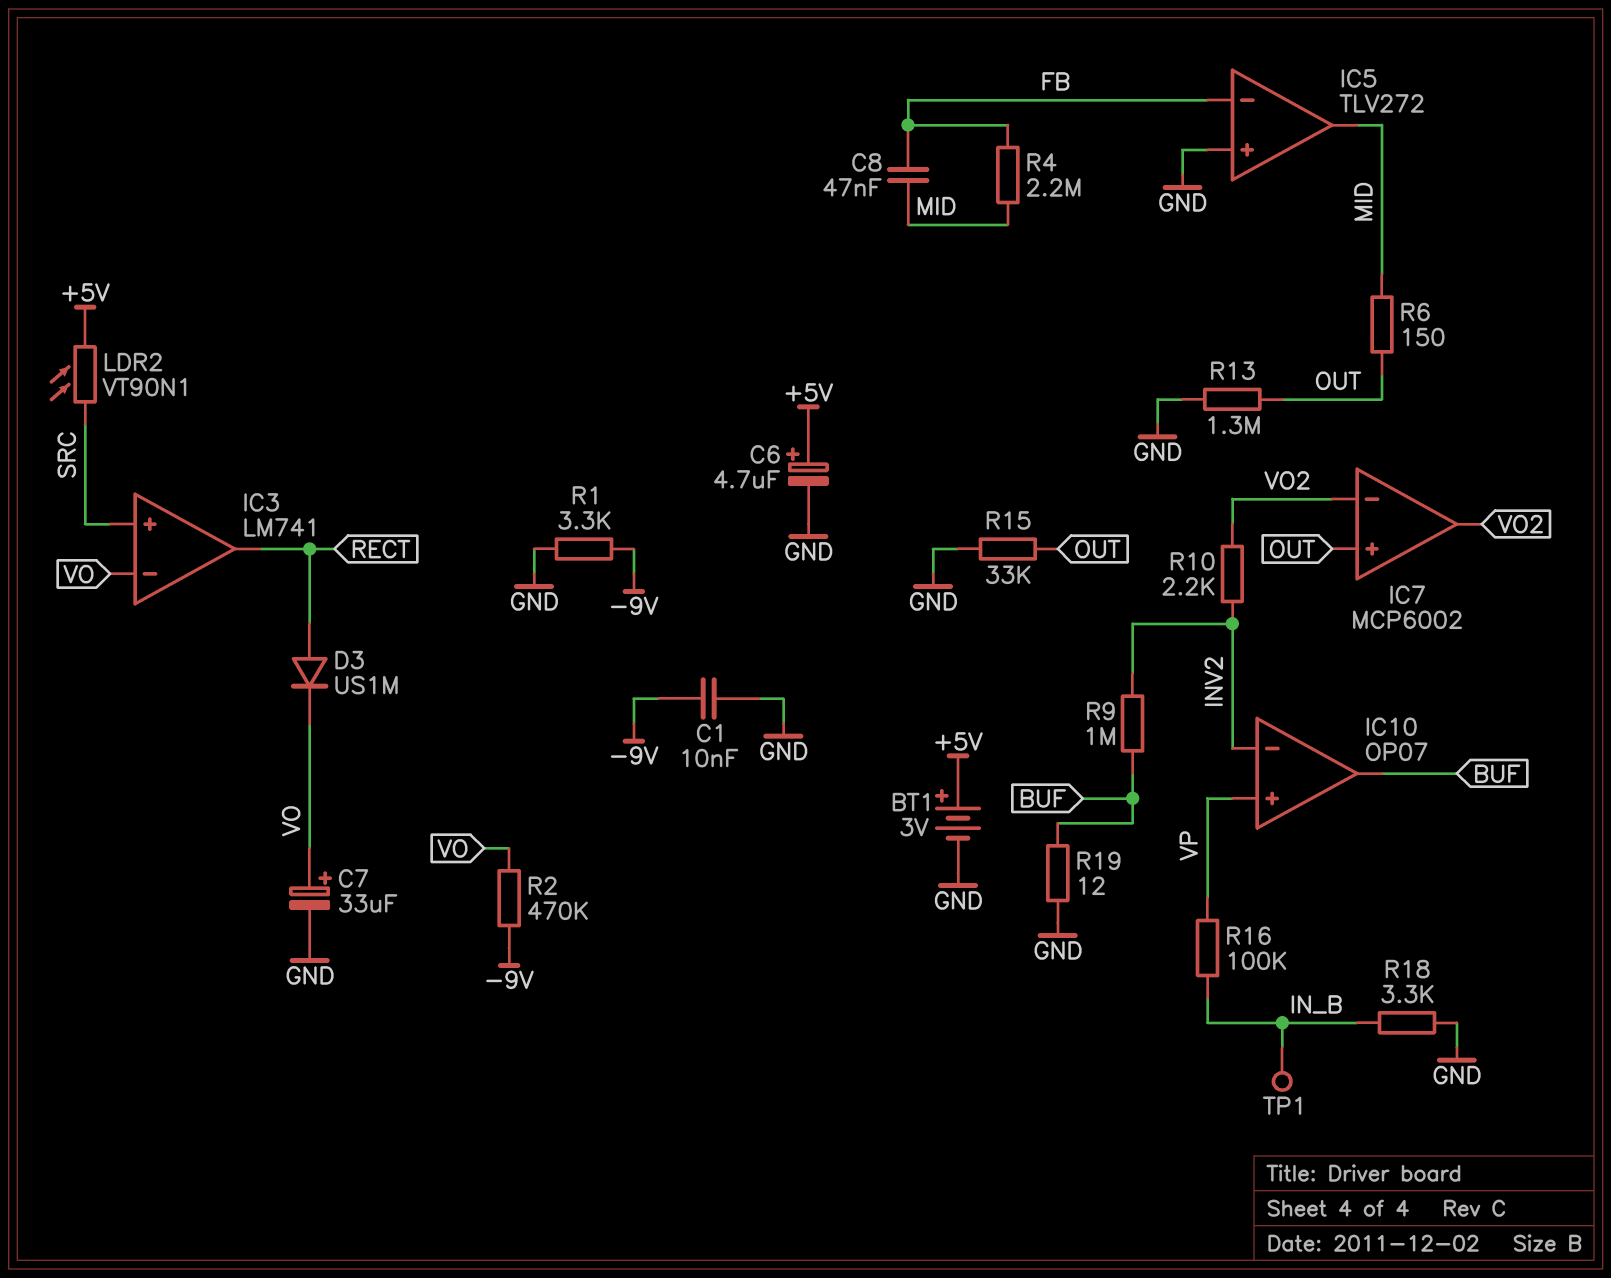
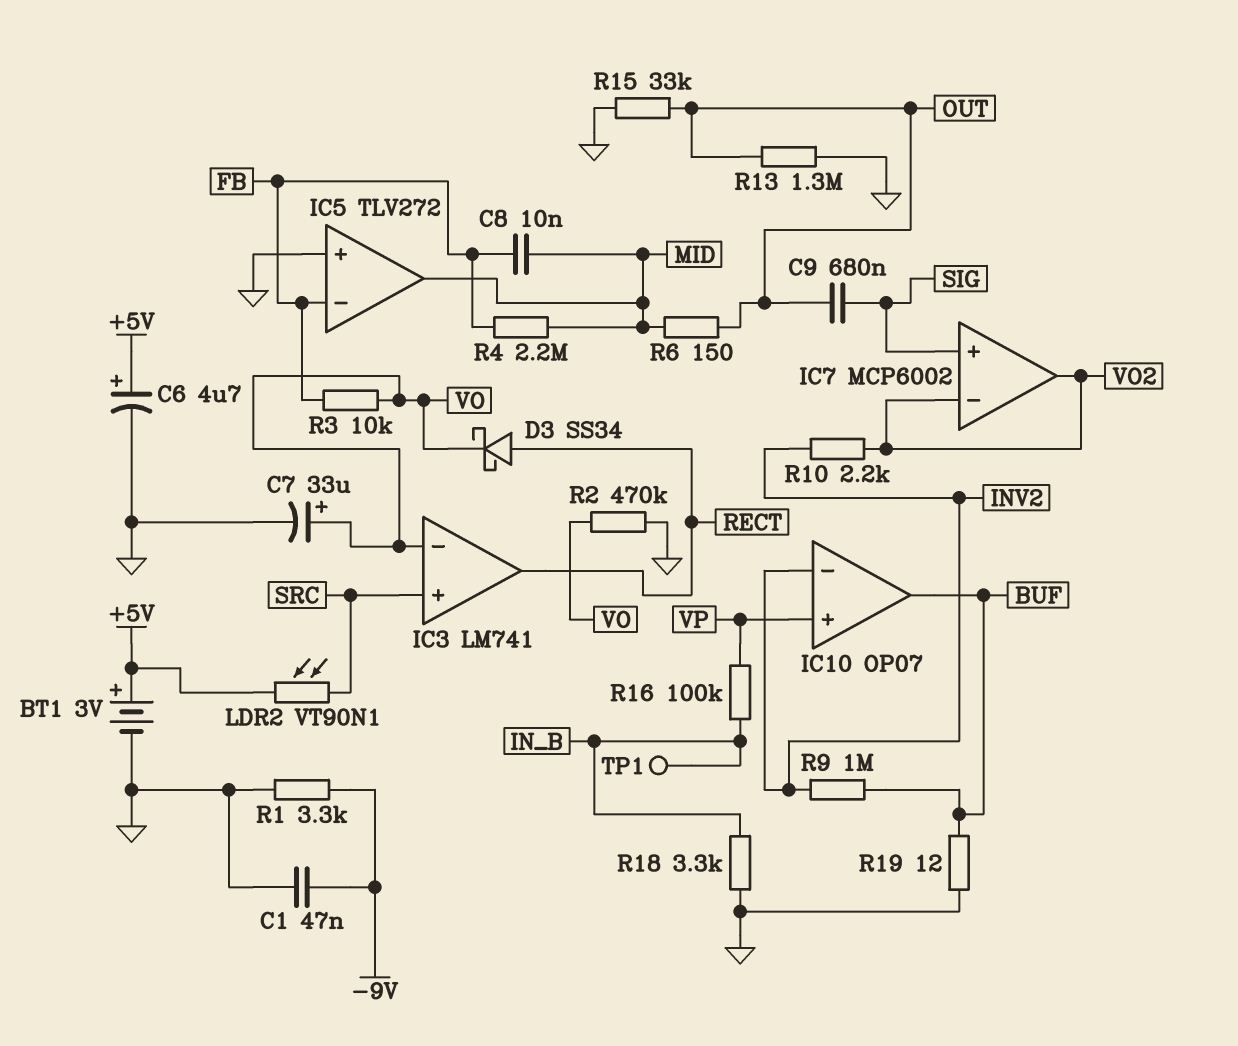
C1: 10nF (-9V, GND) -> 47nF (-9V, GND)
C8: 47nF (FB, MID) -> 10nF (FB, MID)
C9: none -> 680nF (OUT, SIG)
D3: diode US1M (A RECT, K VO) -> schottky SS34 (A RECT, K VO)
IC7 pin in+: OUT -> SIG
R2: 470k (-9V, VO) -> 470k (GND, VO)
R3: none -> 10k (FB, VO)

